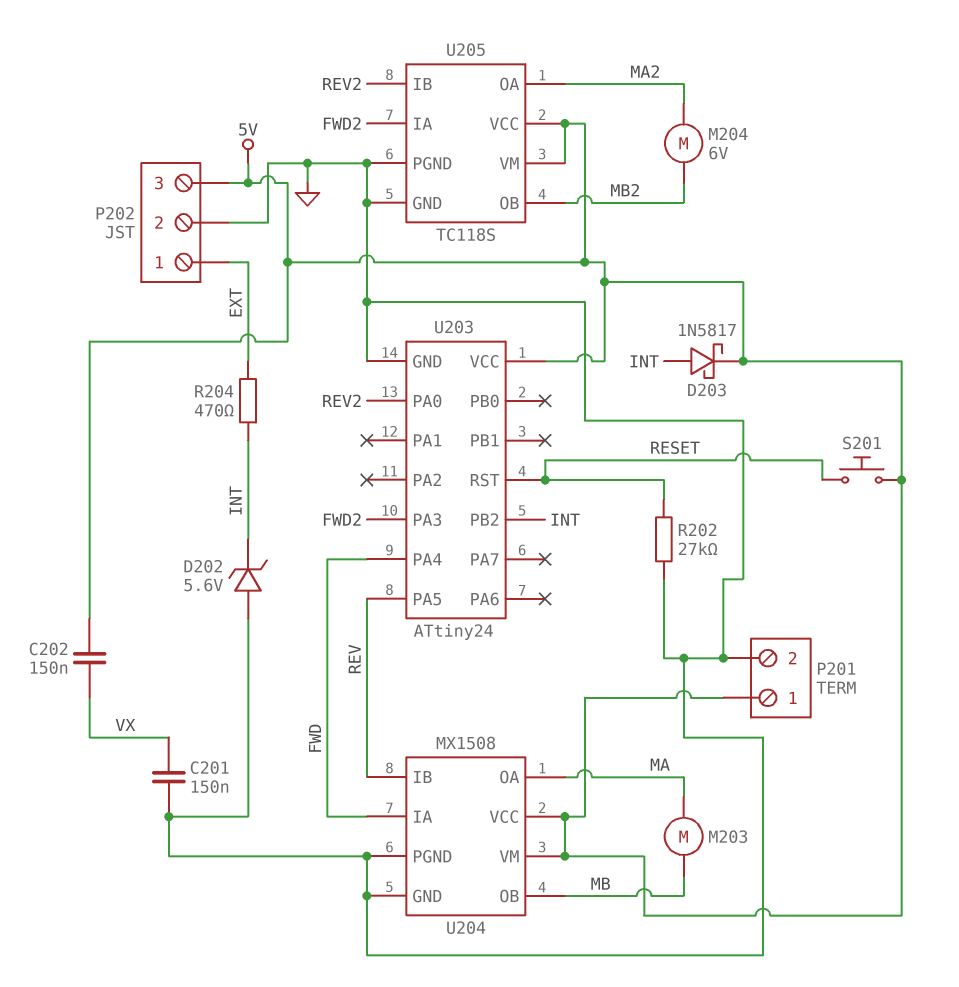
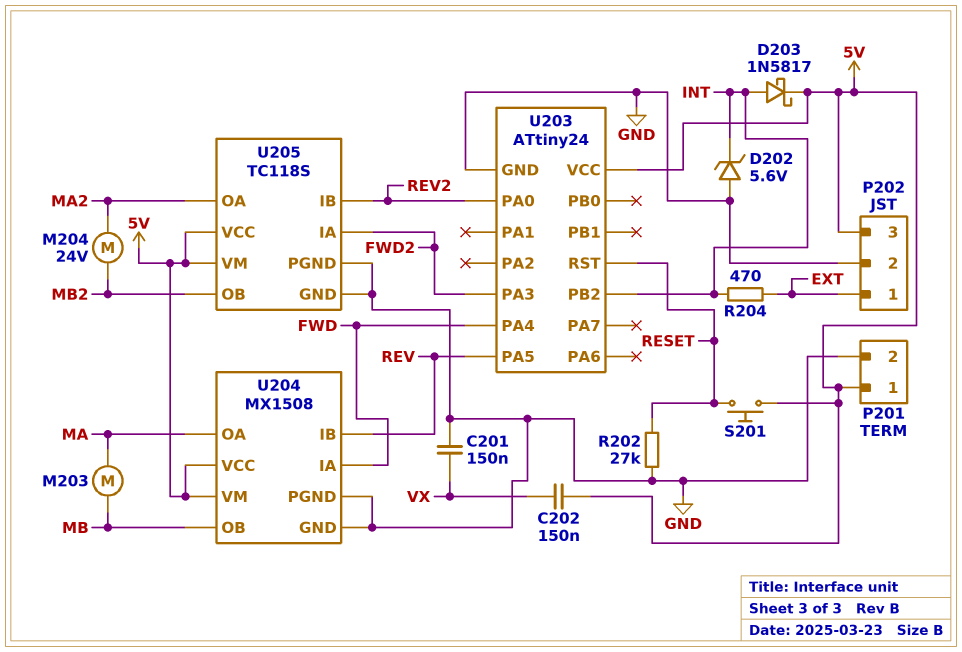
M204: motor 6V (MA2, MB2) -> motor 24V (MA2, MB2)

